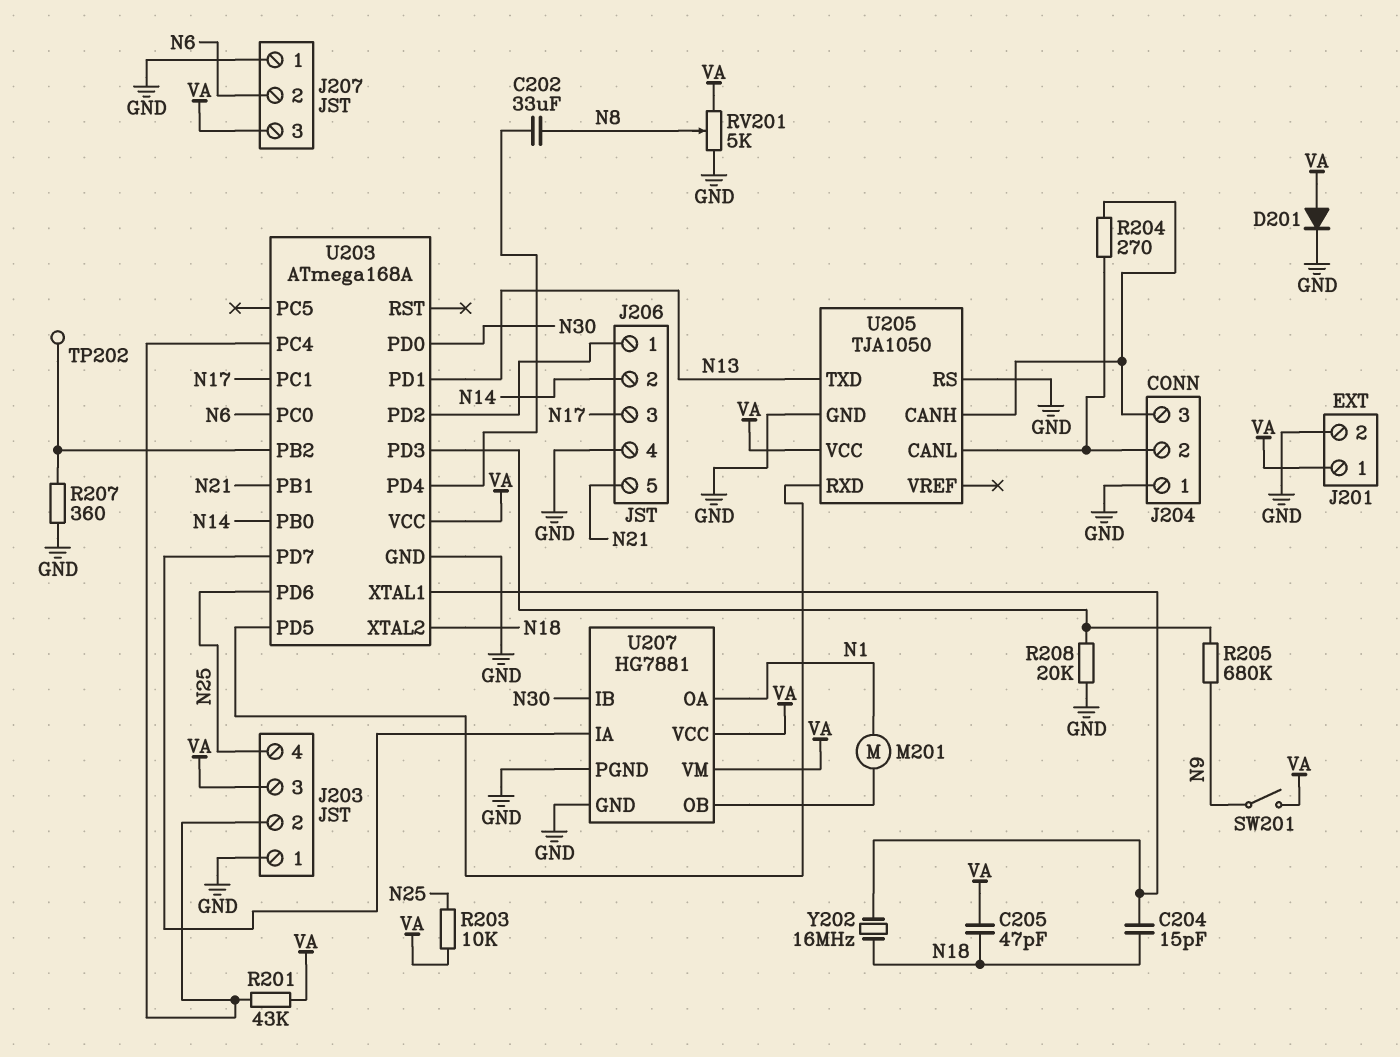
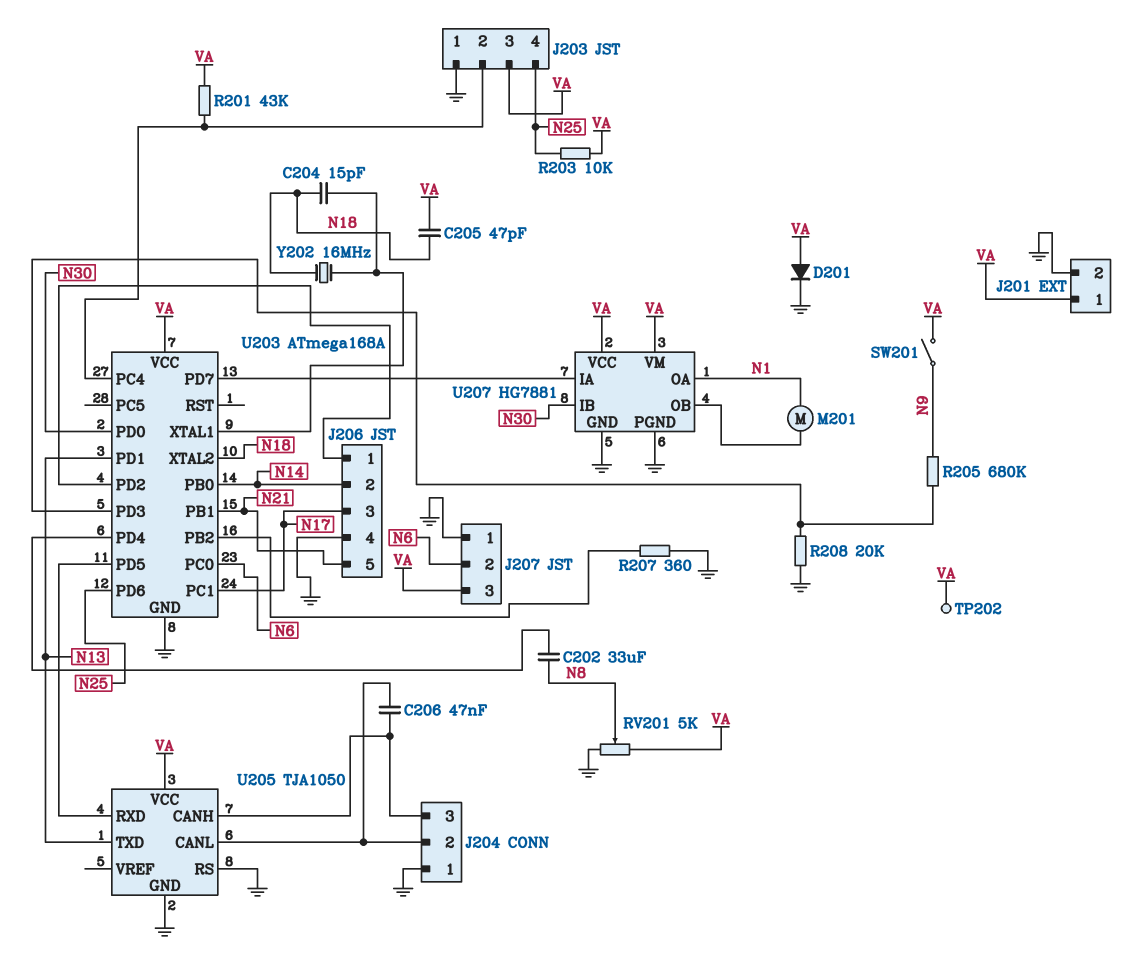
C206: none -> 47nF (J204/2, J204/3)
R204: 270 (J204/2, J204/3) -> none
TP202: test point (U203/PB2) -> test point (VA)

